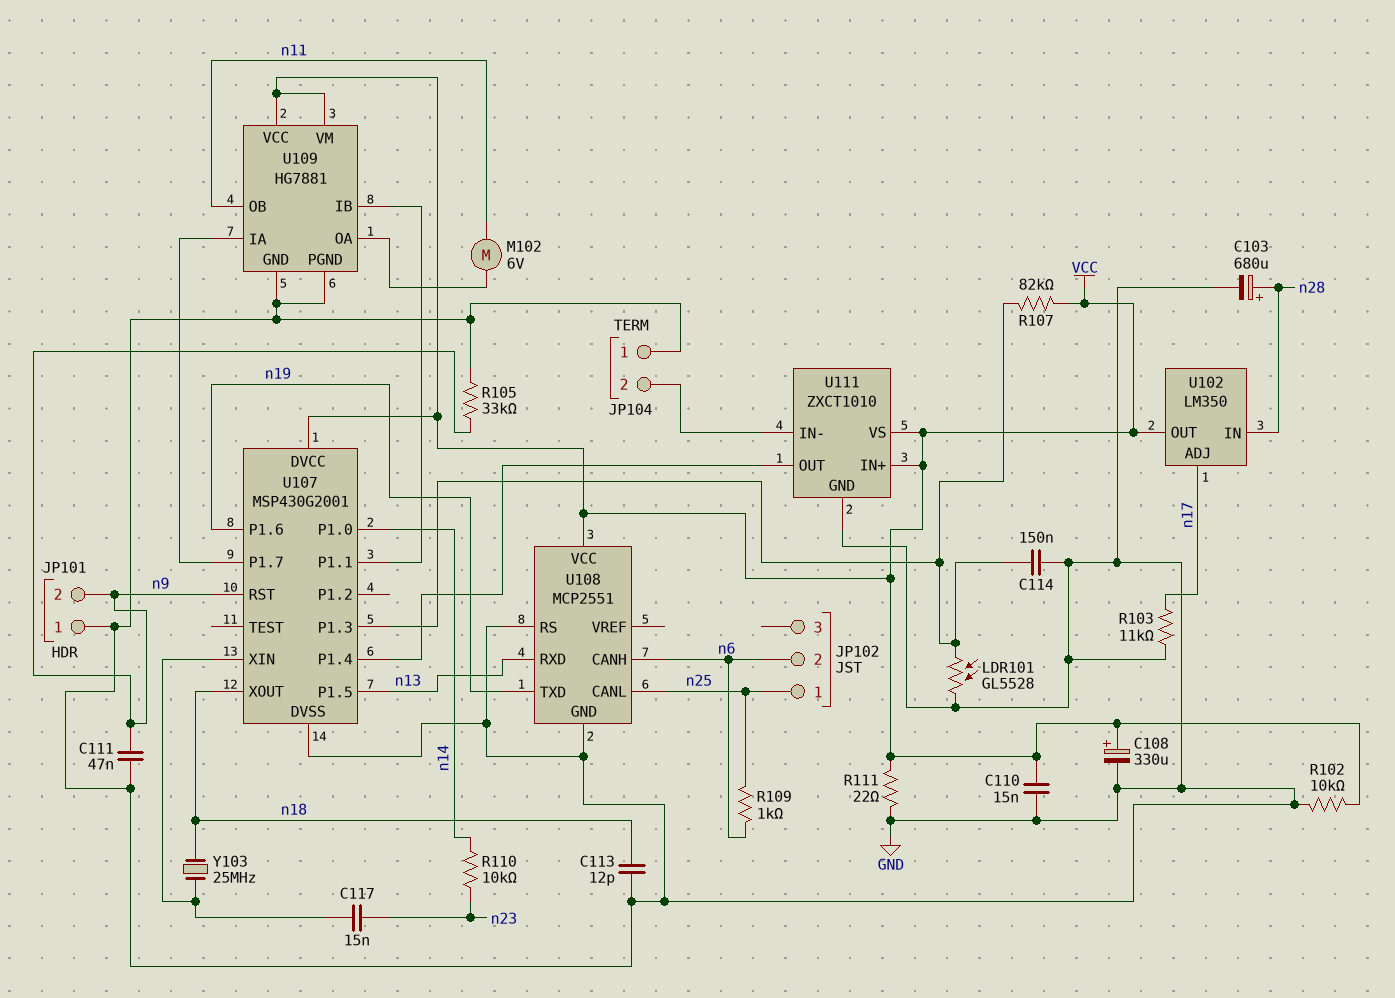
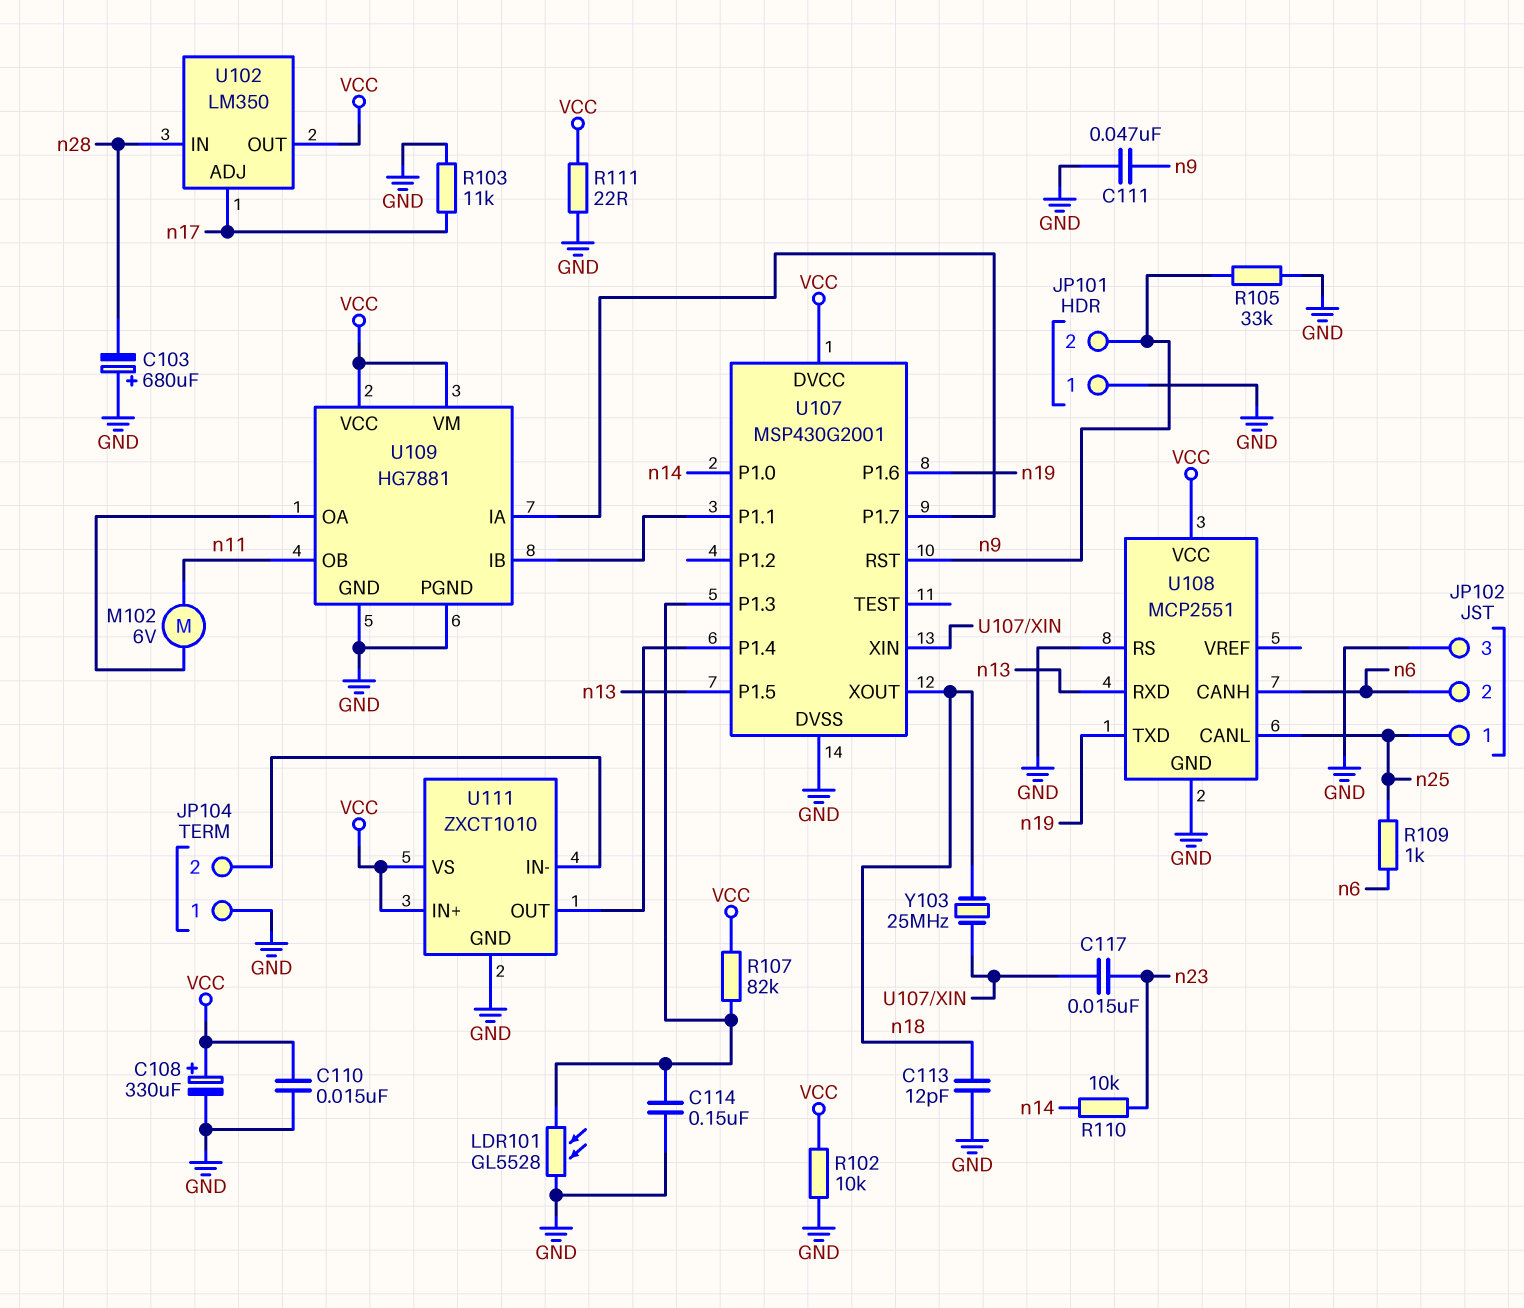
C103: 680uF (plus n28, minus GND) -> 680uF (plus GND, minus n28)
JP102 pin 3: none -> GND

